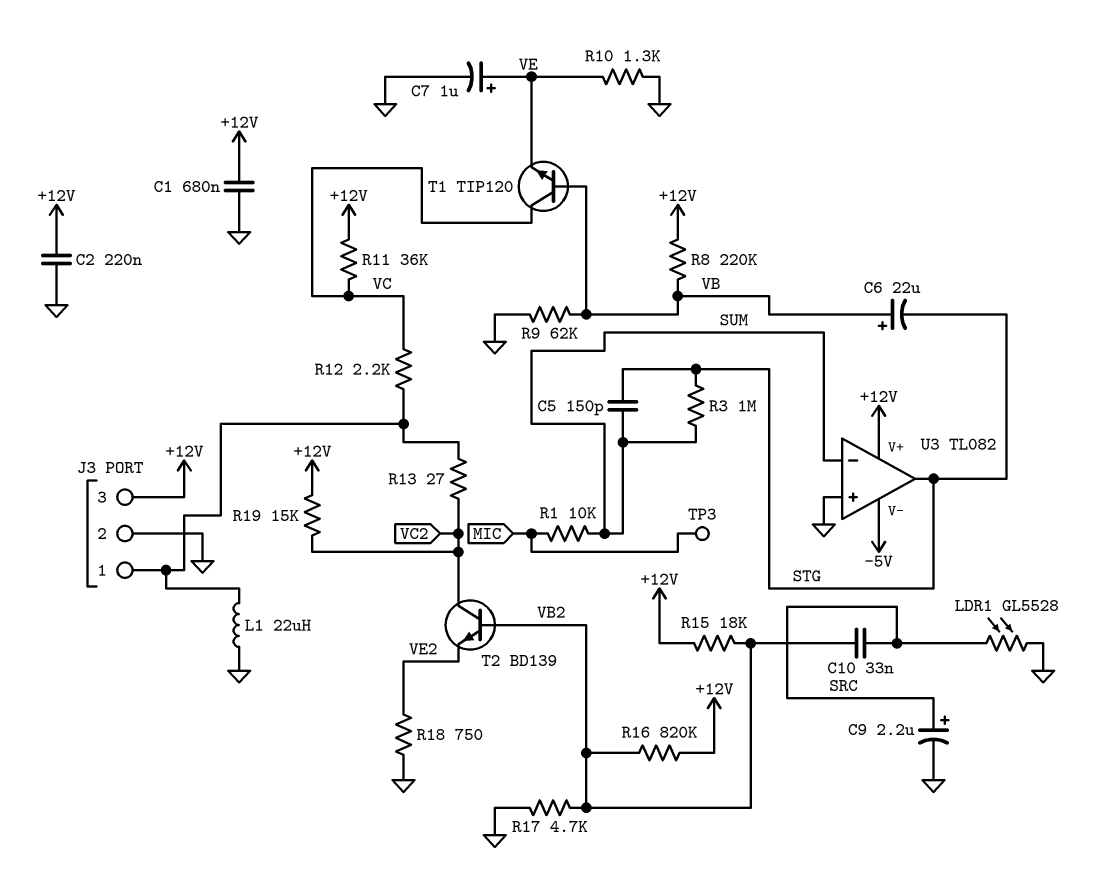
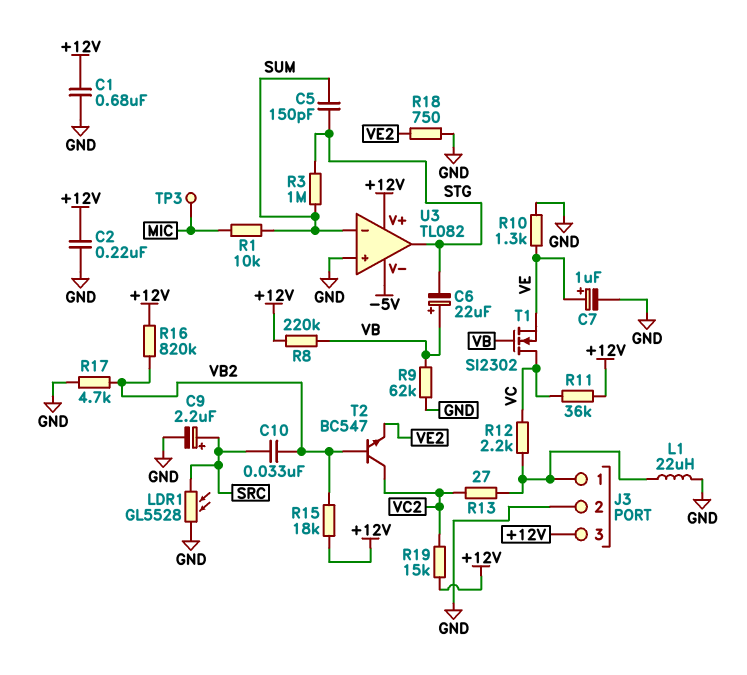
T1: NPN TIP120 (B VB, C VC, E VE) -> NMOS SI2302 (G VB, D VC, S VE)
T2: NPN BD139 (B VB2, C VC2, E VE2) -> NPN BC547 (B VB2, C VC2, E VE2)

